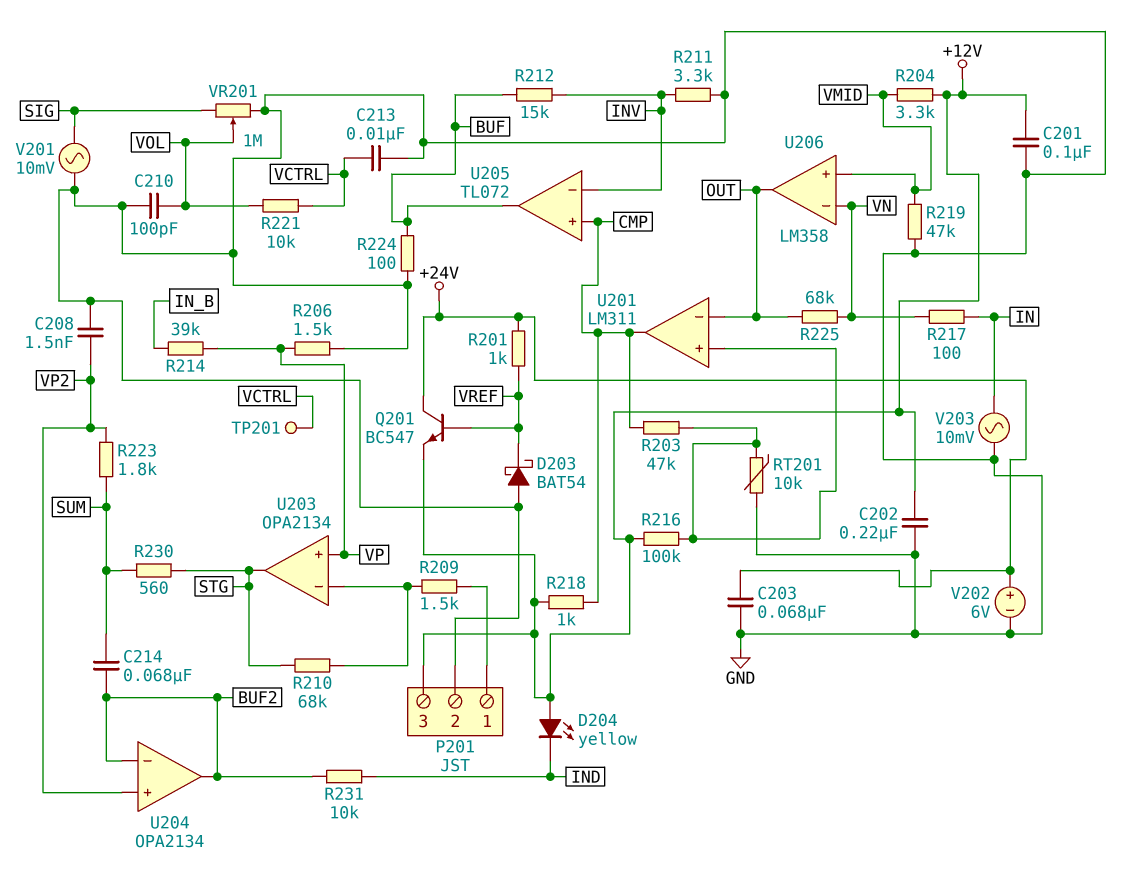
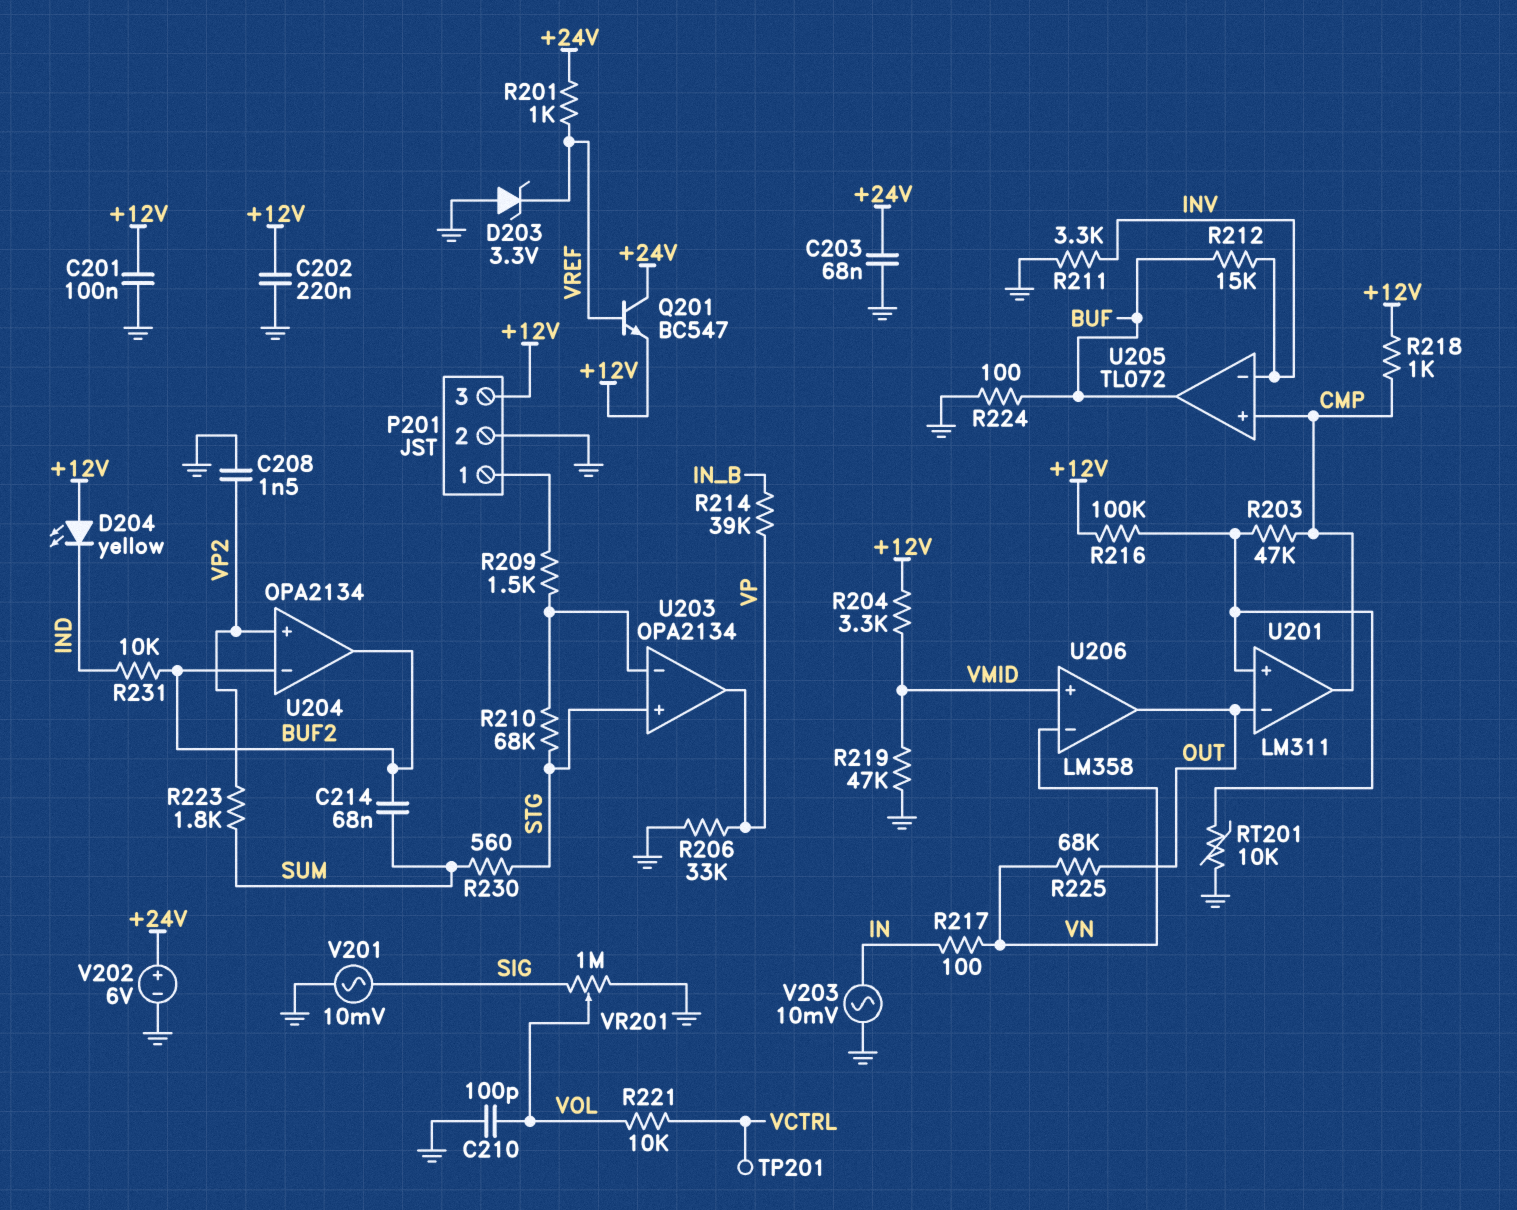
C213: 10nF (GND, VCTRL) -> none
D203: schottky BAT54 (A GND, K VREF) -> zener 3.3V (A GND, K VREF)
R206: 1.5k (GND, VP) -> 33k (GND, VP)
U203 pin in+: VP -> STG
U203 pin out: STG -> VP

